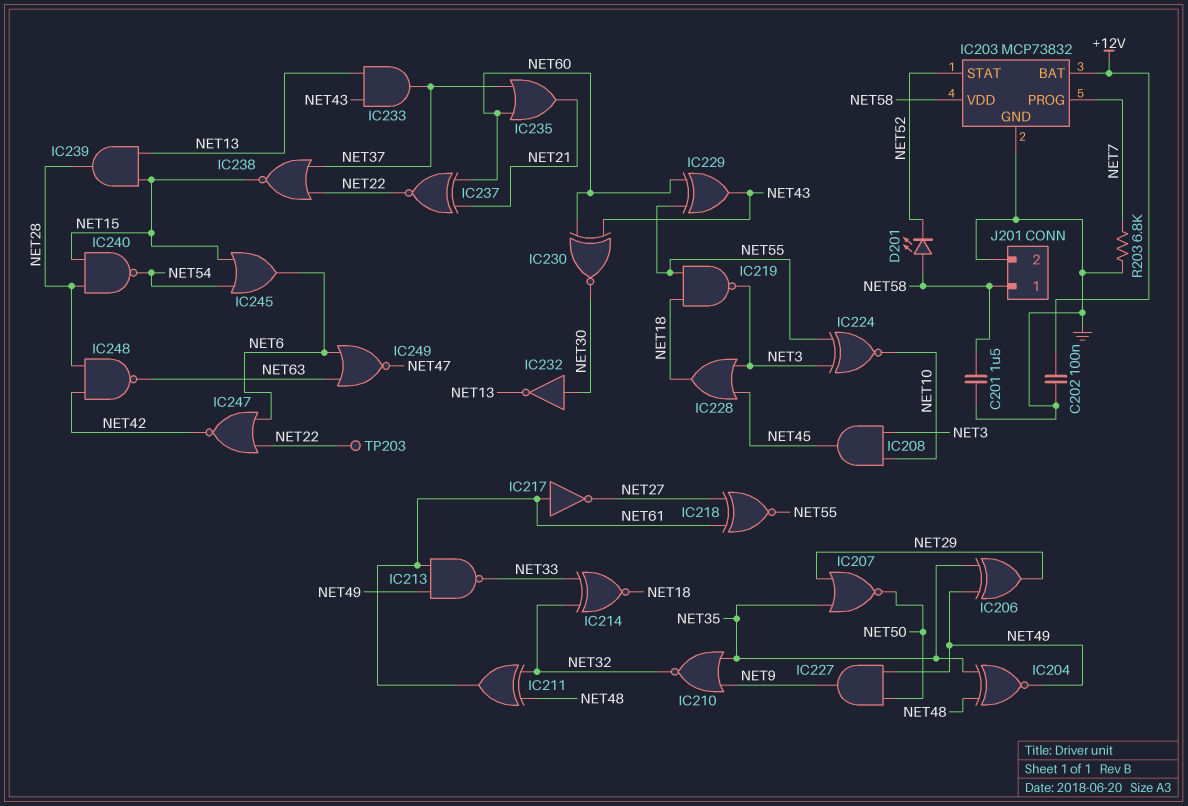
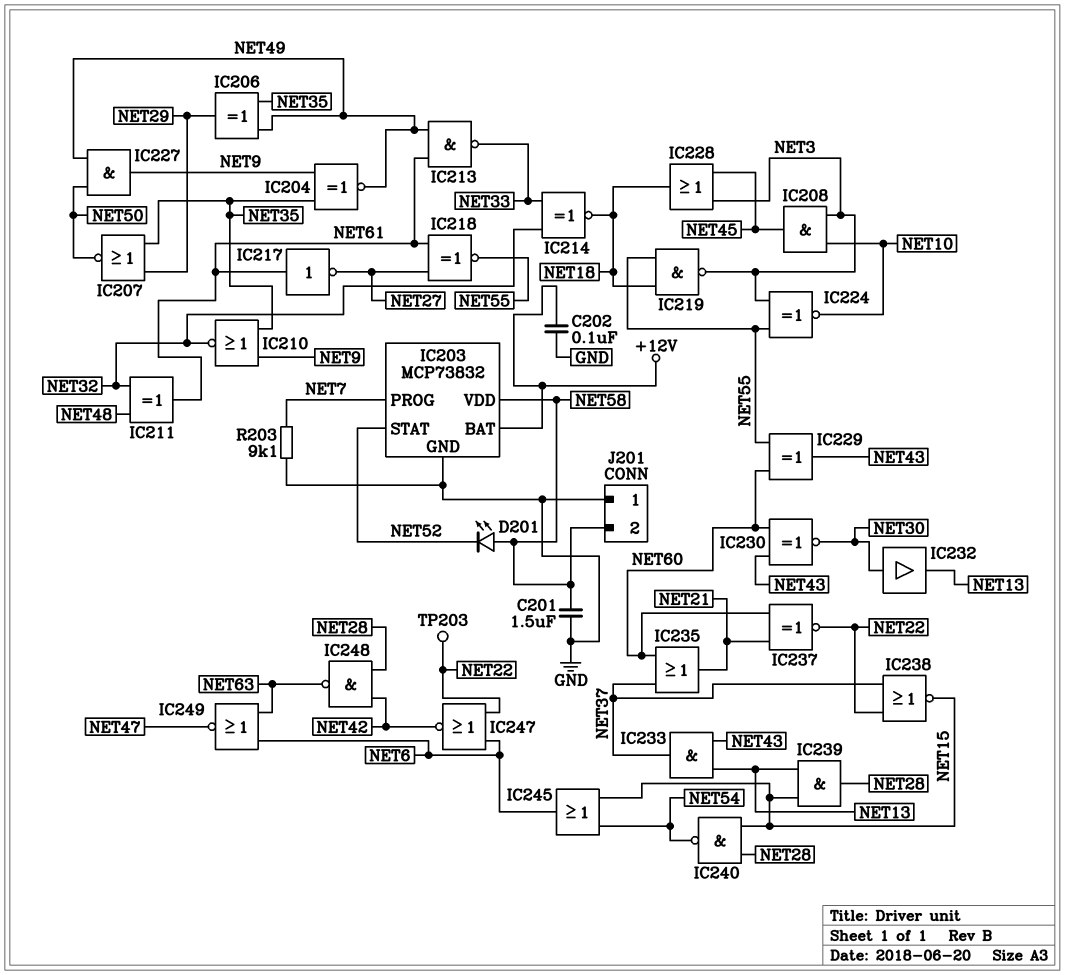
IC204: XNOR (in NET35, in NET48, out NET49) -> XNOR (in NET9, in NET35, out NET49)
IC232: NOT (in NET30, out NET13) -> buffer (in NET30, out NET13)
J201 pin 1: NET58 -> GND
J201 pin 2: GND -> NET58
R203: 6.8k (GND, NET7) -> 9.1k (GND, NET7)

